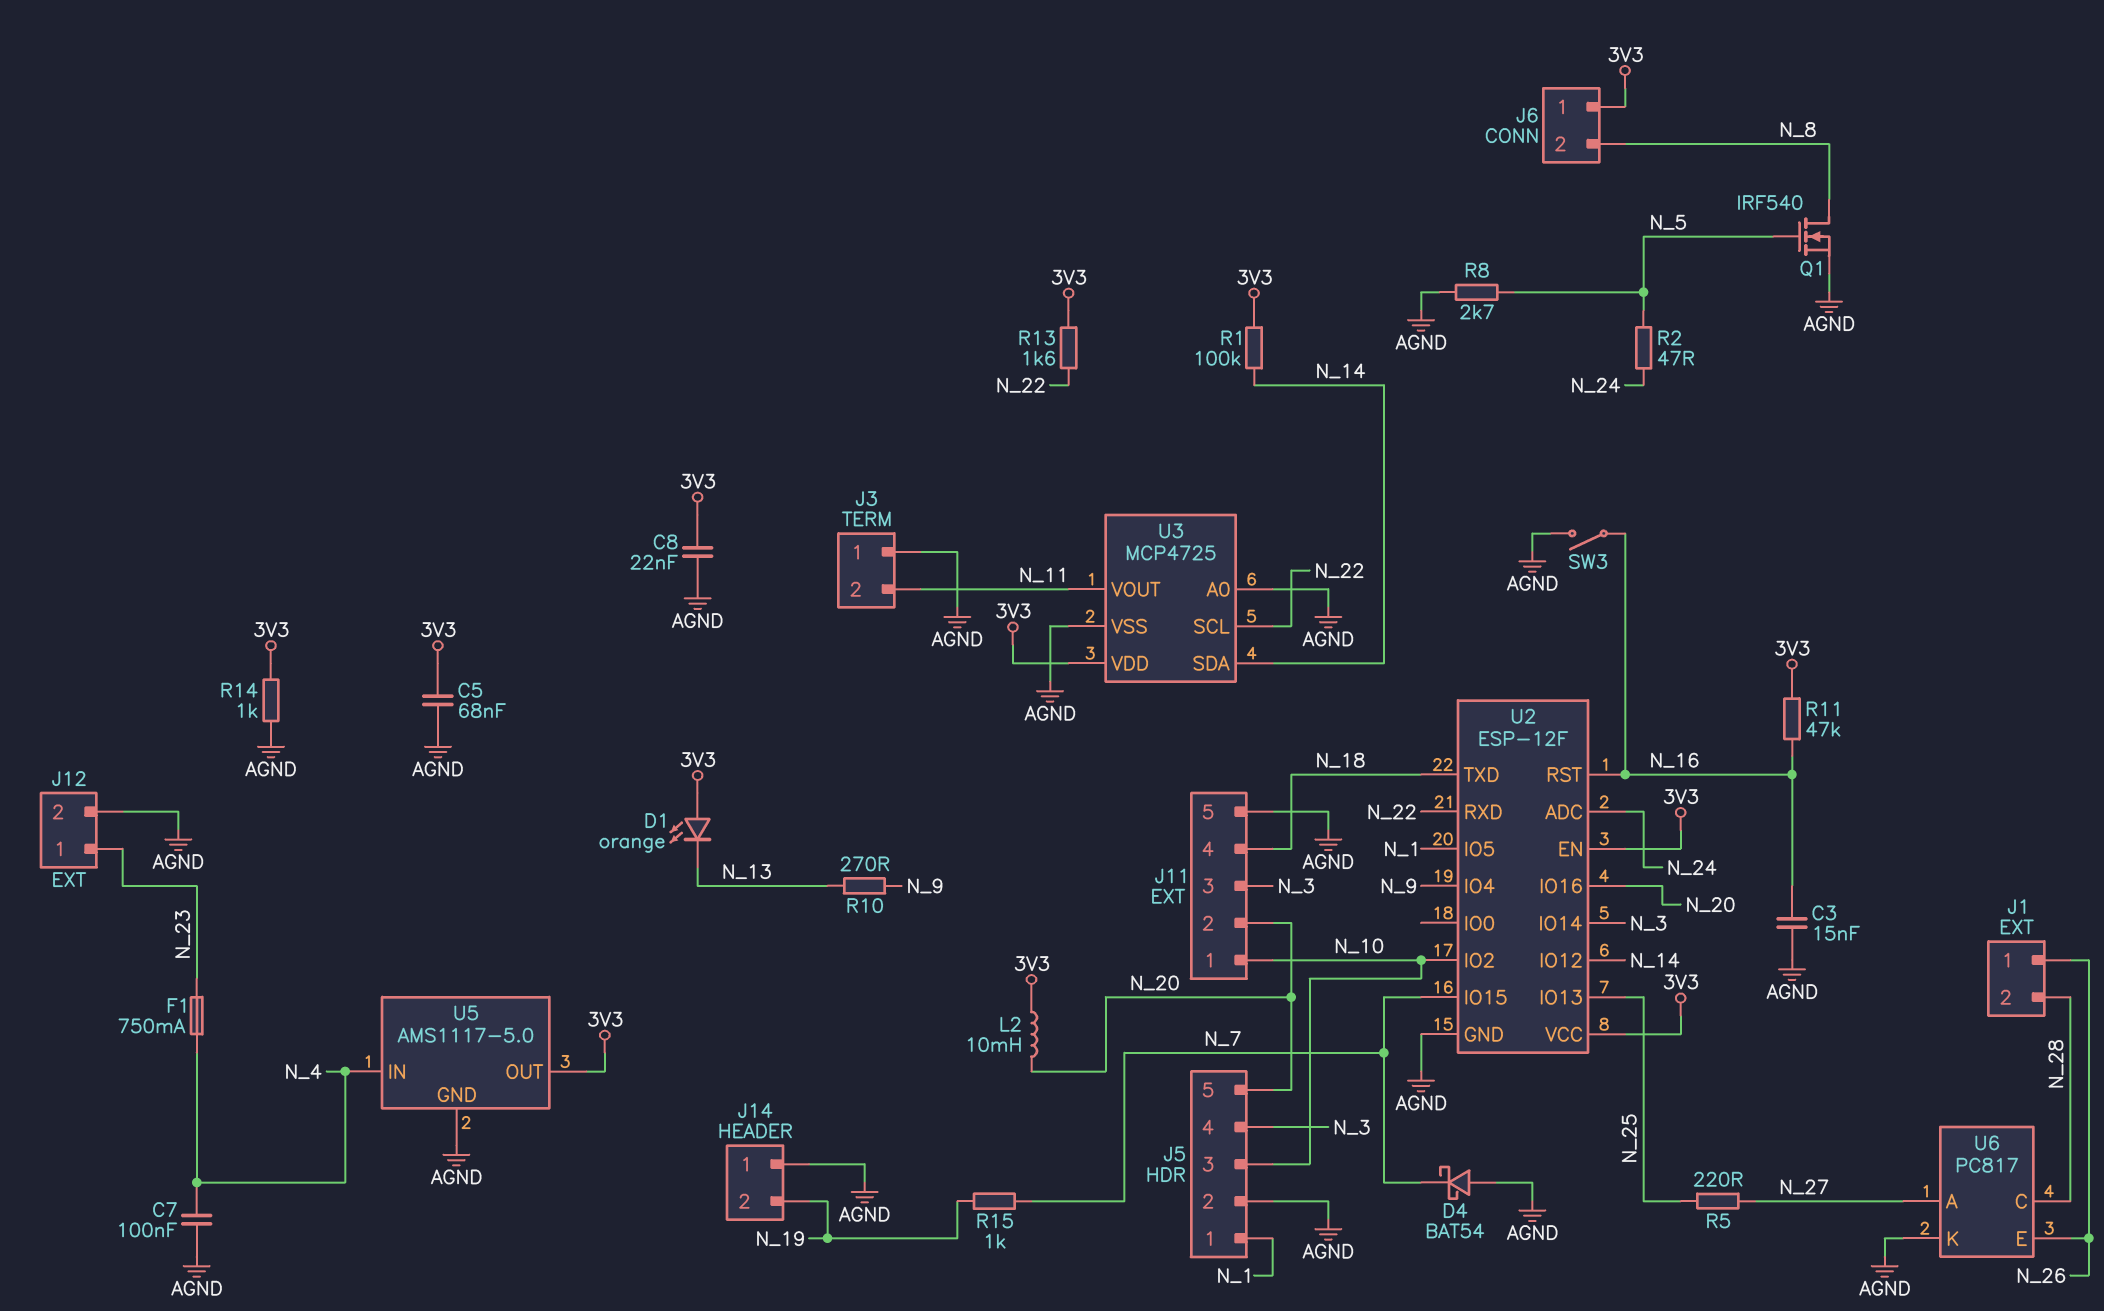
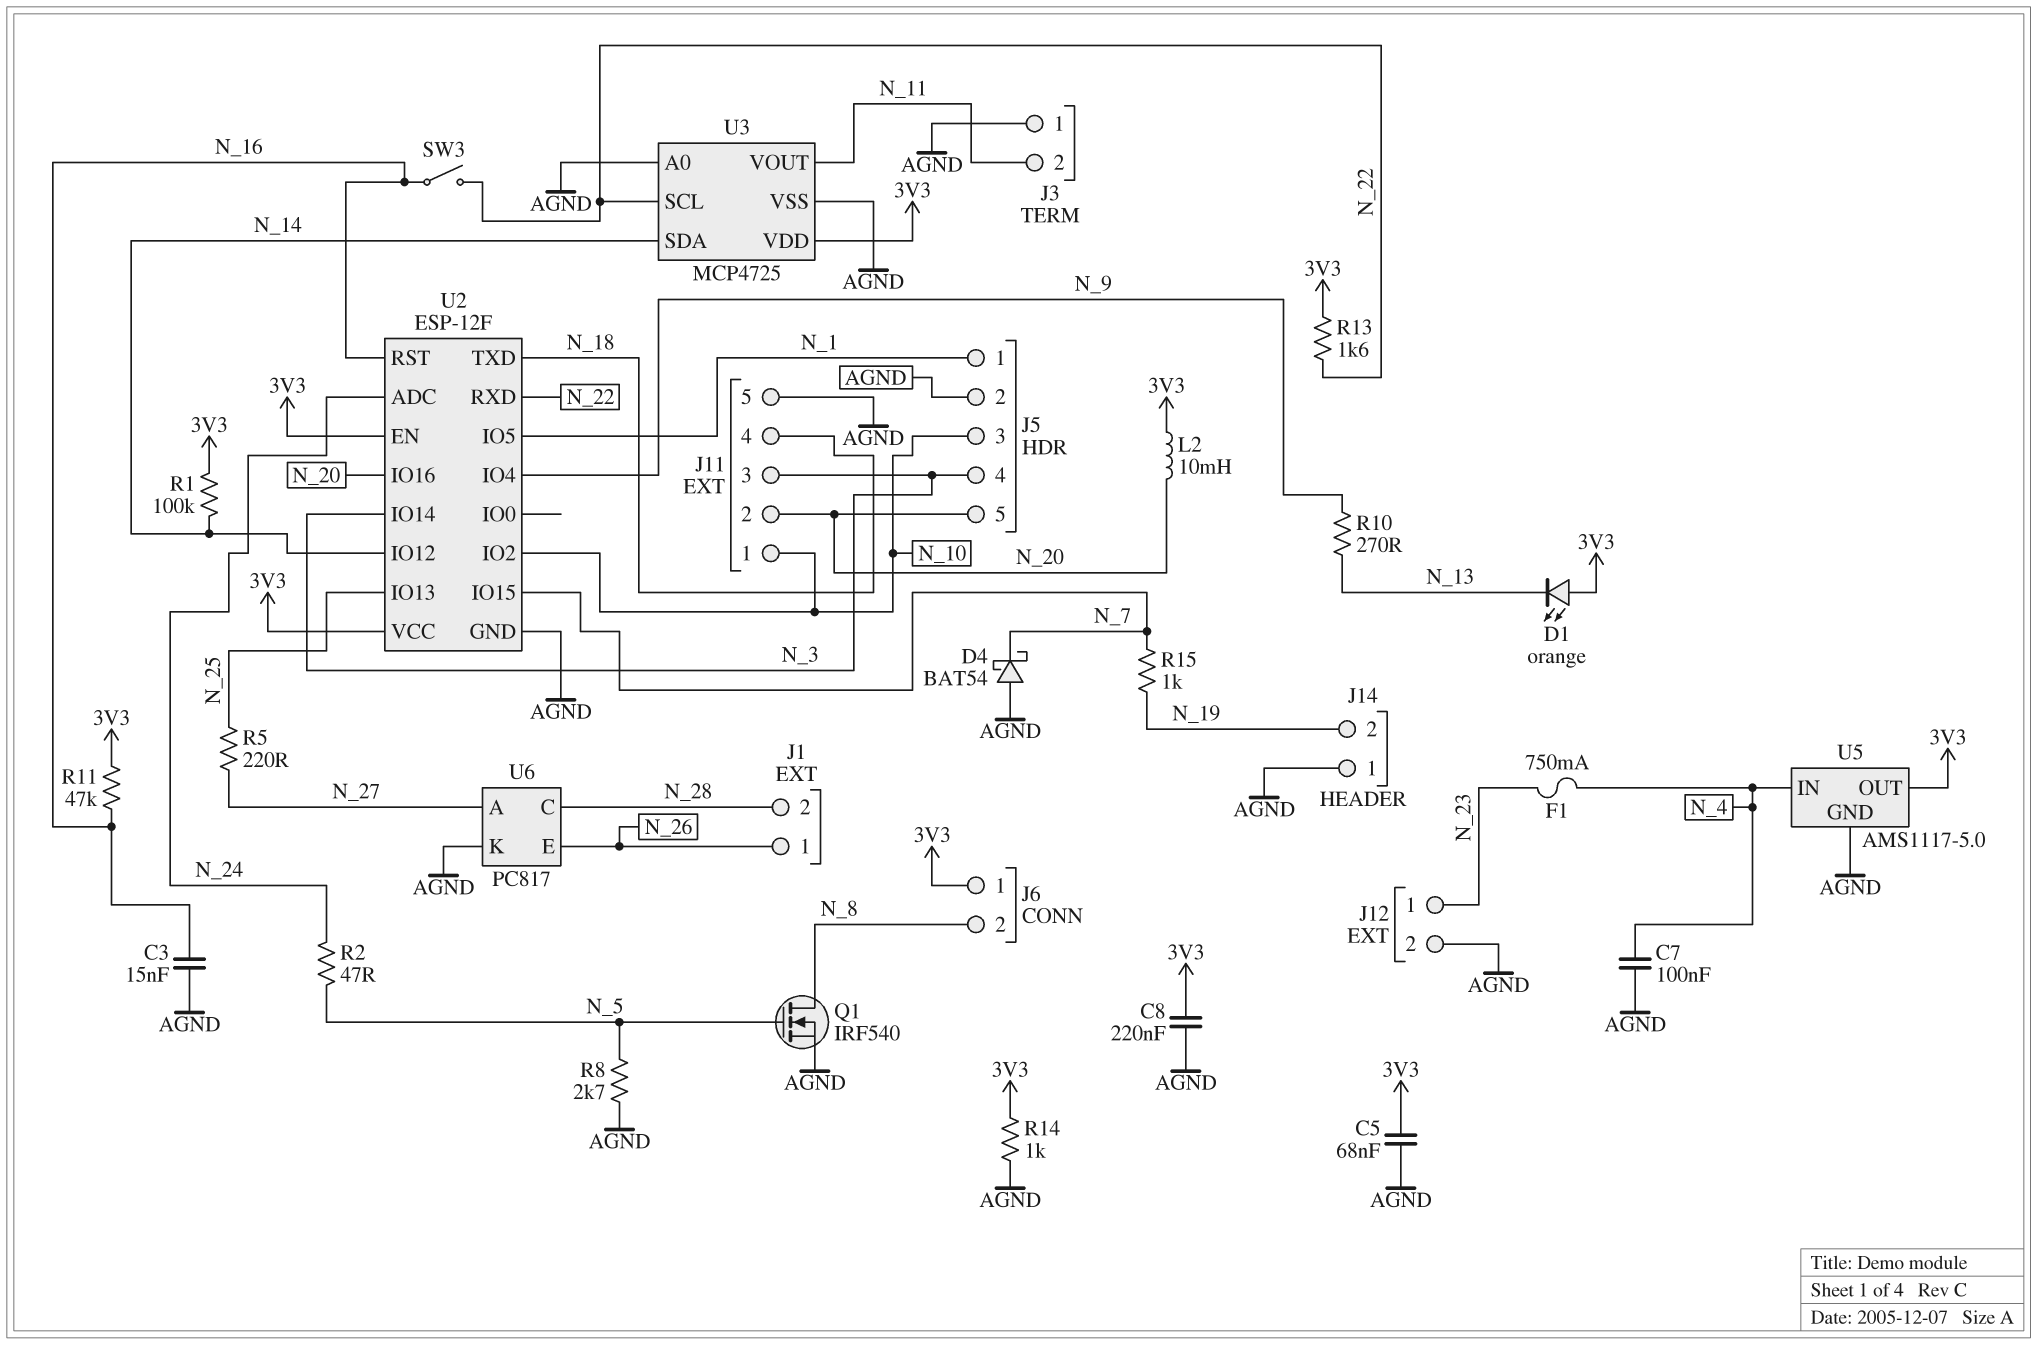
C8: 22nF (3V3, AGND) -> 220nF (3V3, AGND)
SW3: switch (AGND, N_16) -> switch (N_16, N_22)

